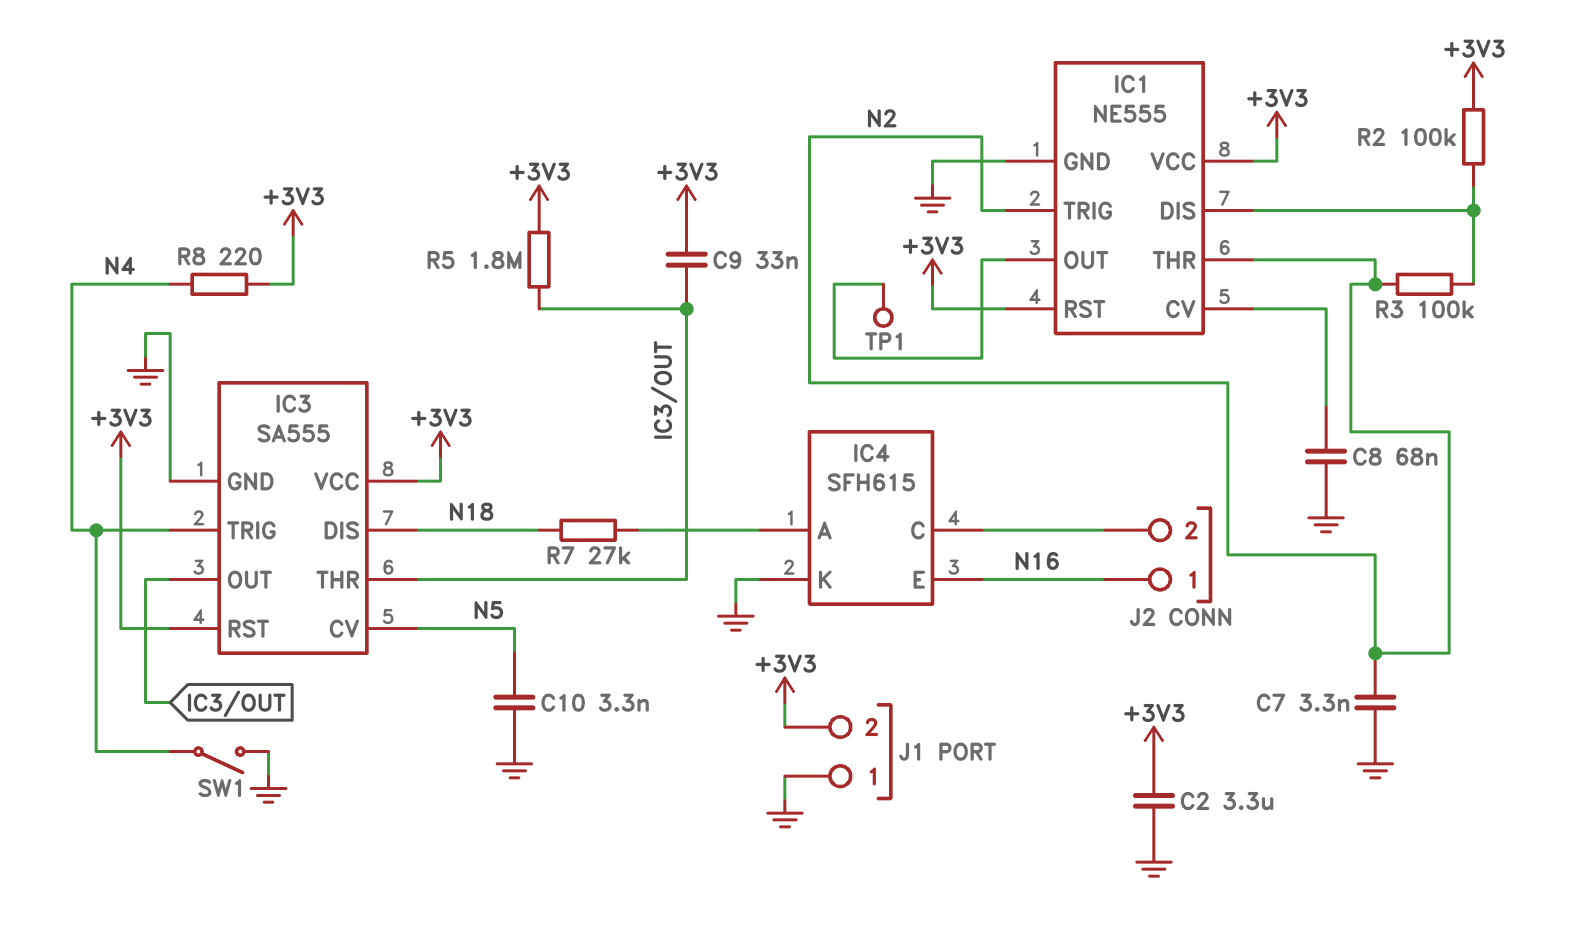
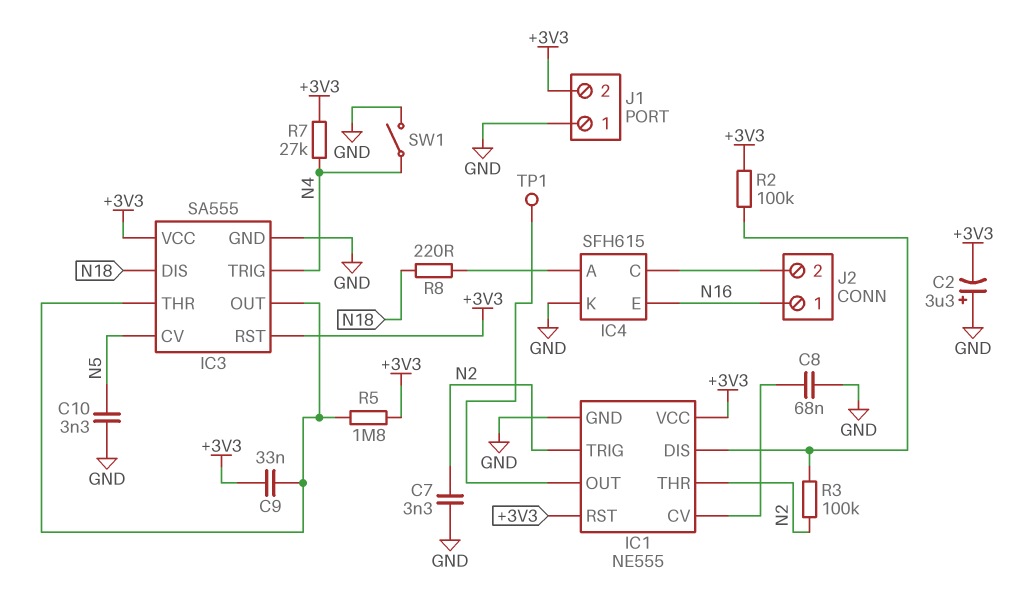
C2: 3.3uF (+3V3, GND) -> 3.3uF (plus GND, minus +3V3)
R7: 27k (IC4/A, N18) -> 27k (+3V3, N4)
R8: 220 (+3V3, N4) -> 220 (IC4/A, N18)

